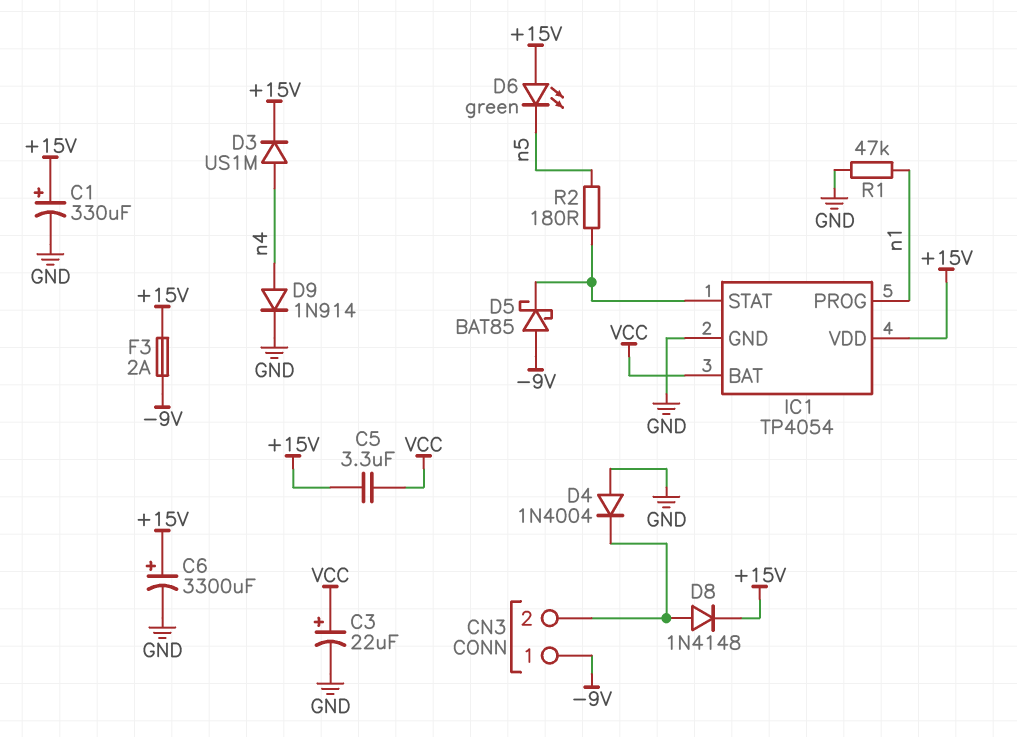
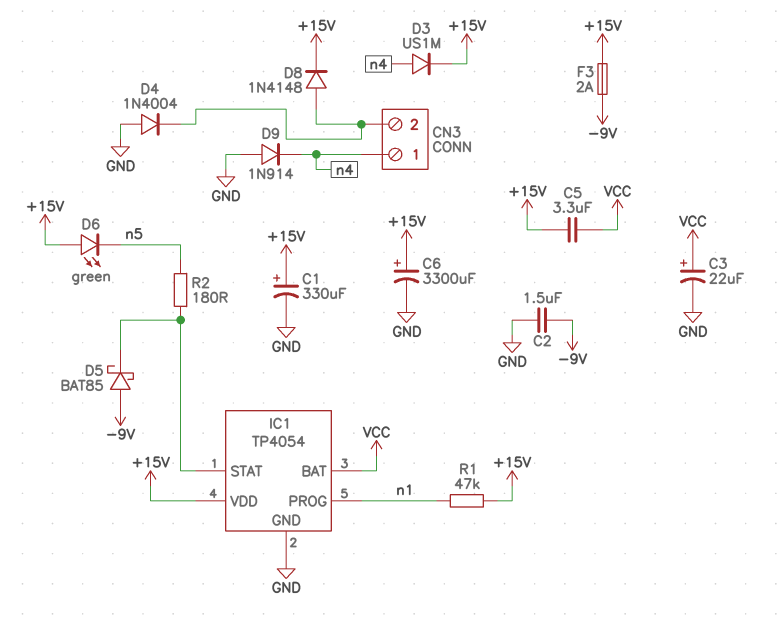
C2: none -> 1.5uF (-9V, GND)
CN3 pin 1: -9V -> n4
D9: diode 1N914 (A n4, K GND) -> diode 1N914 (A GND, K n4)
R1: 47k (GND, n1) -> 47k (+15V, n1)

